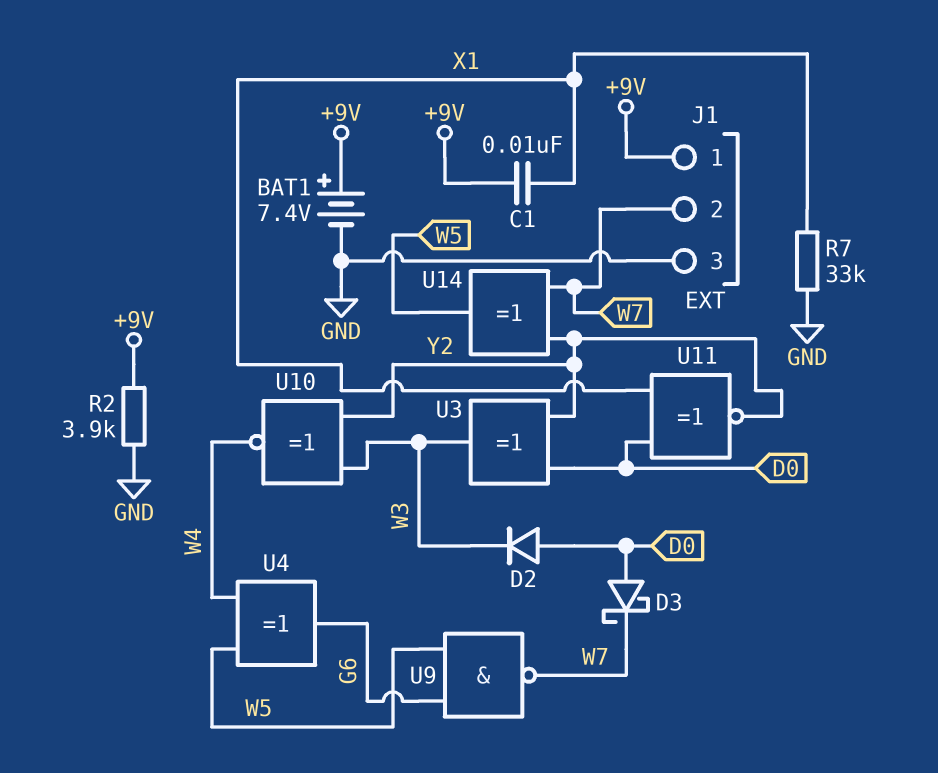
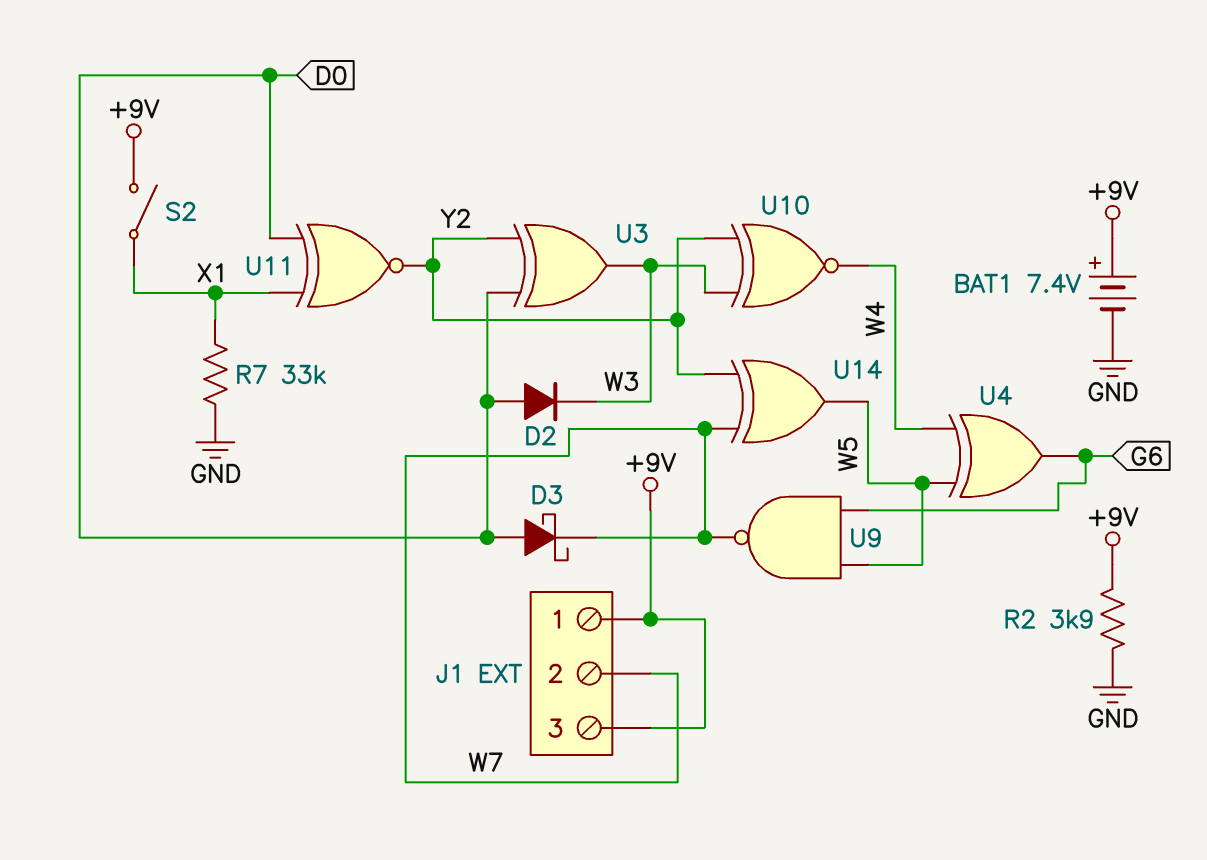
C1: 10nF (+9V, X1) -> none
J1 pin 3: GND -> +9V
S2: none -> switch (+9V, X1)

